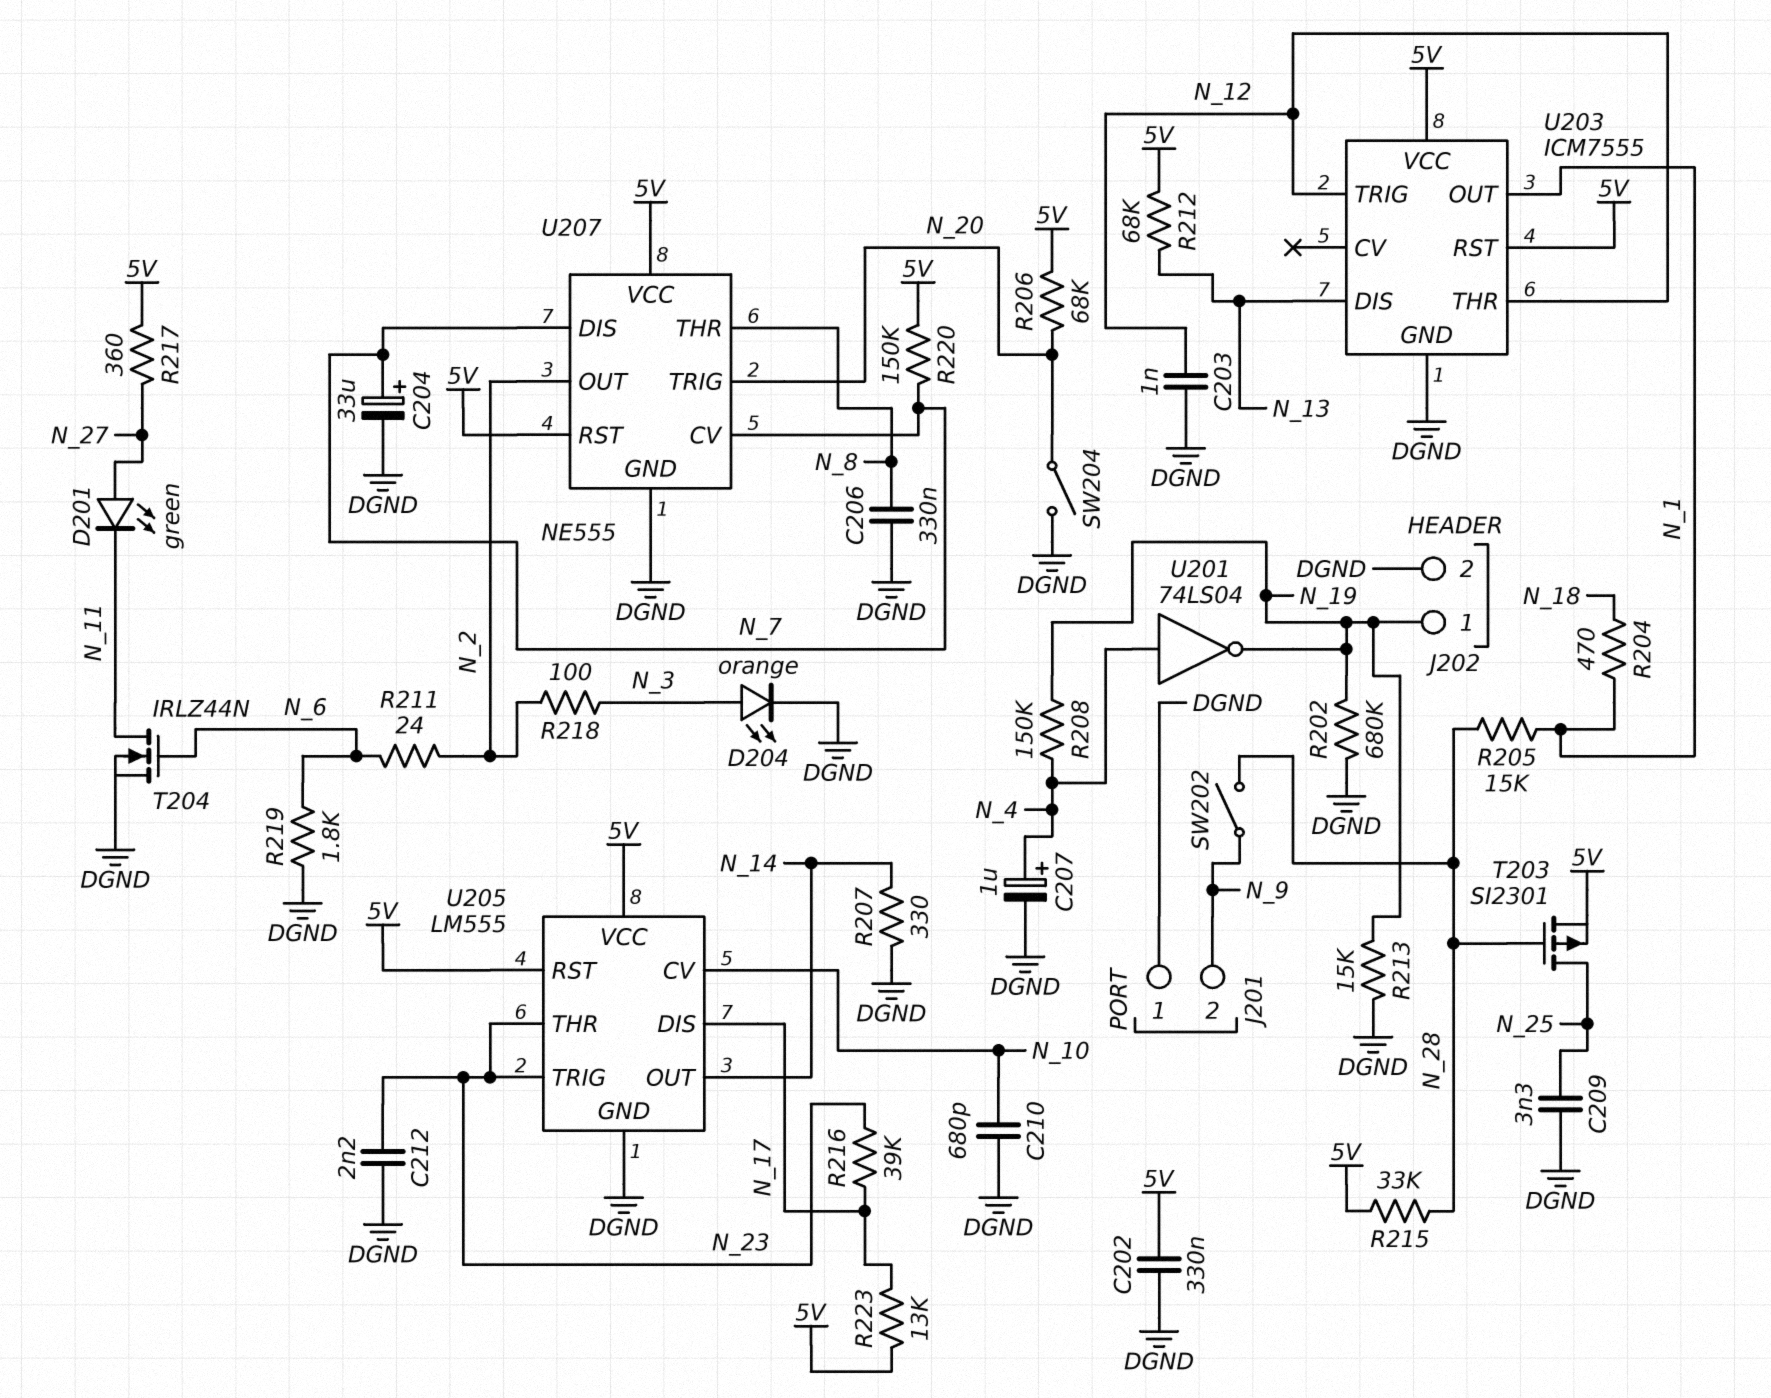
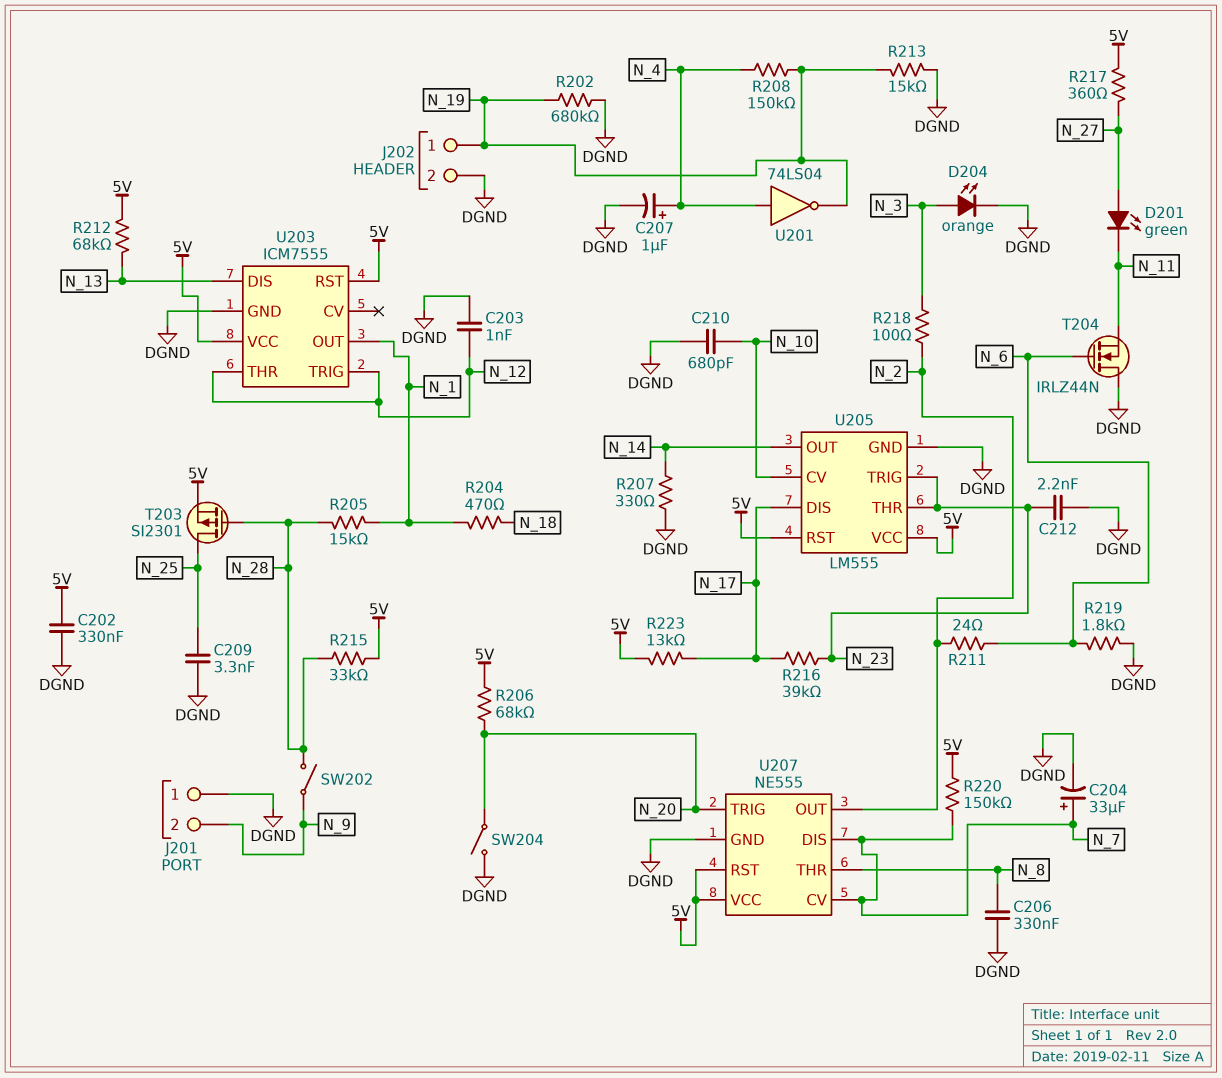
T204: NMOS IRLZ44N (G N_6, D N_11, S DGND) -> NMOS IRLZ44N (G N_6, D DGND, S N_11)

